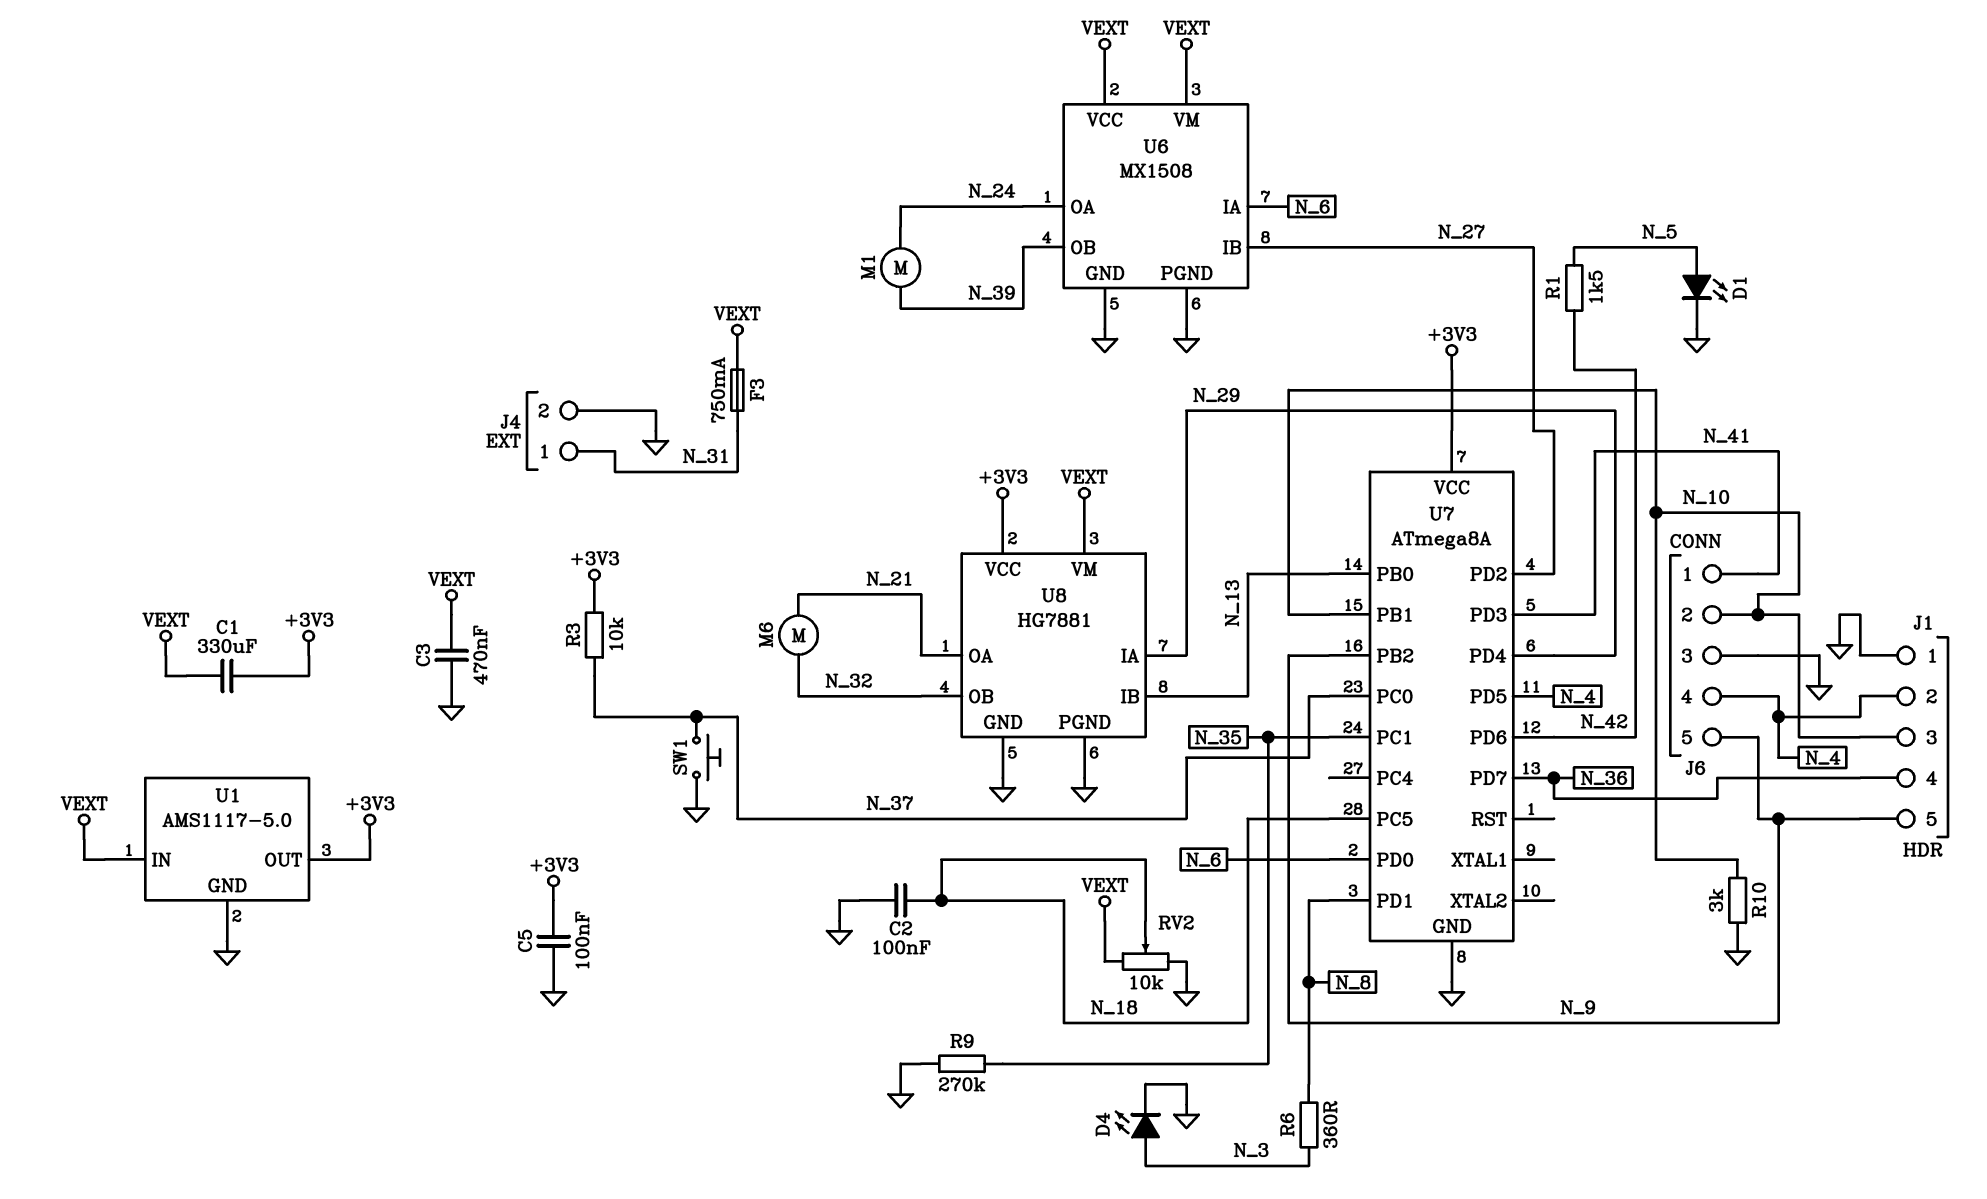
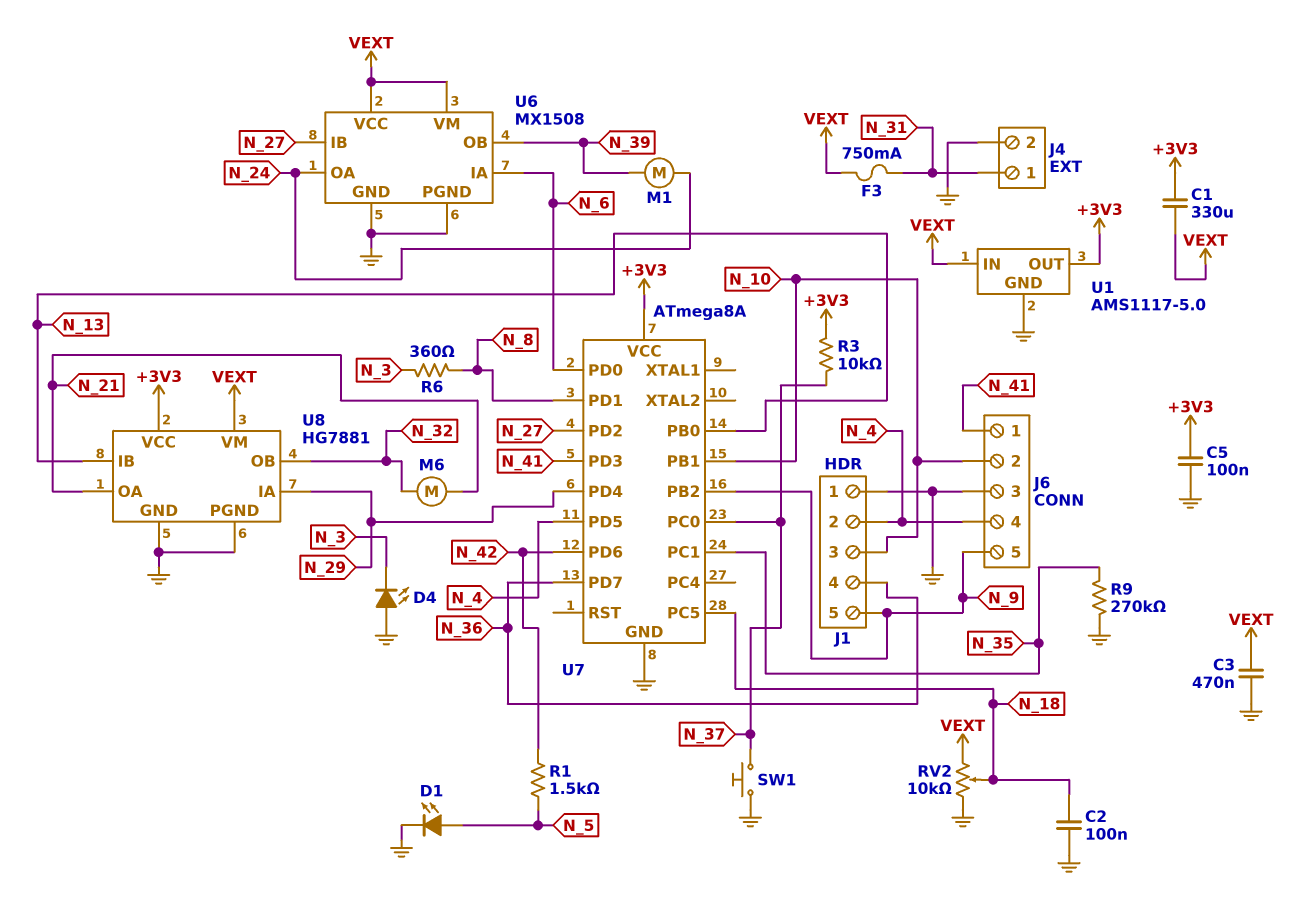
D4: LED (A N_3, K GND) -> LED (A GND, K N_3)
R10: 3k (GND, N_10) -> none

